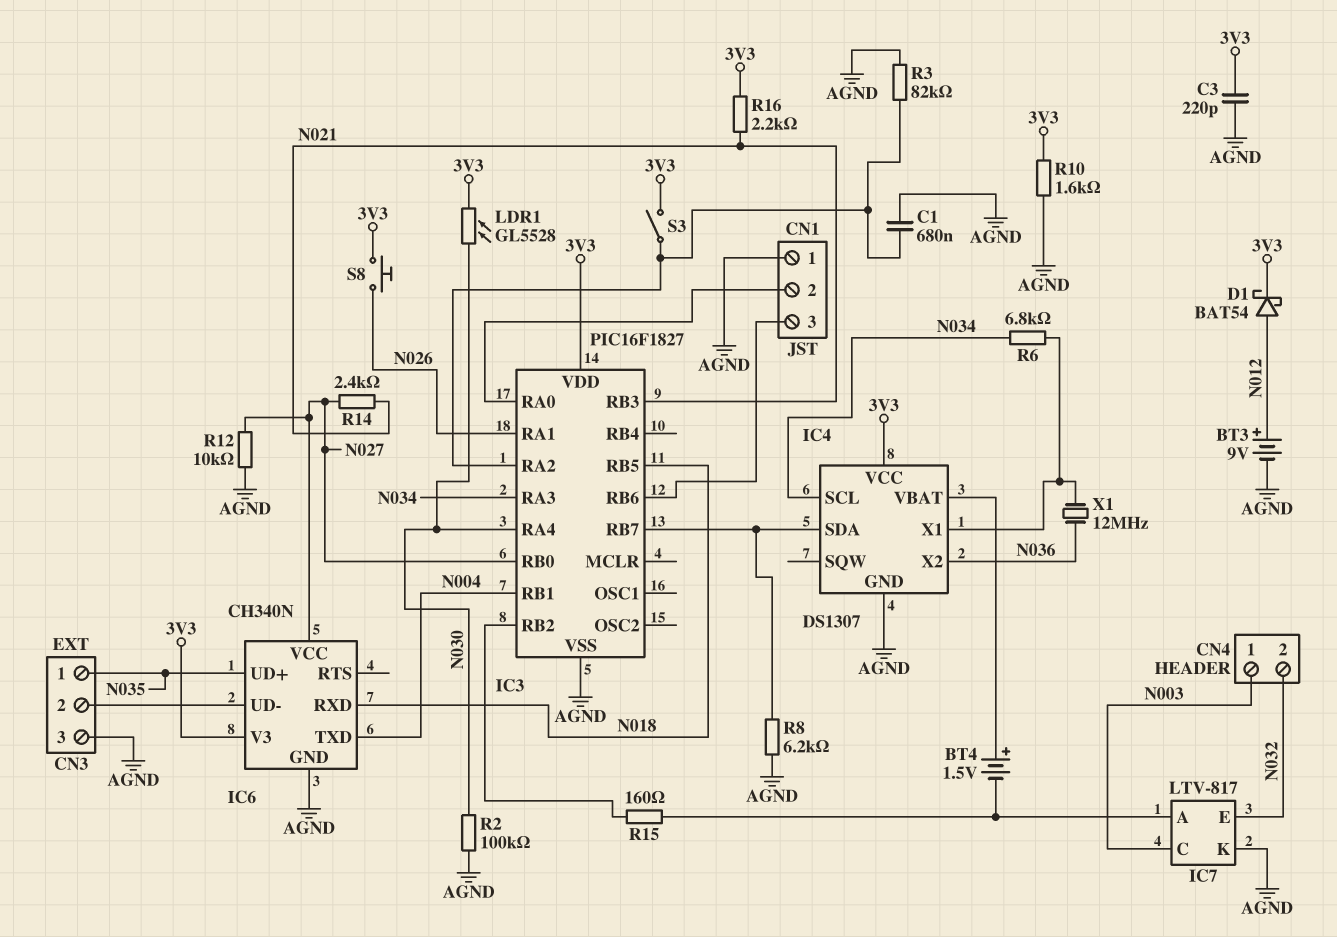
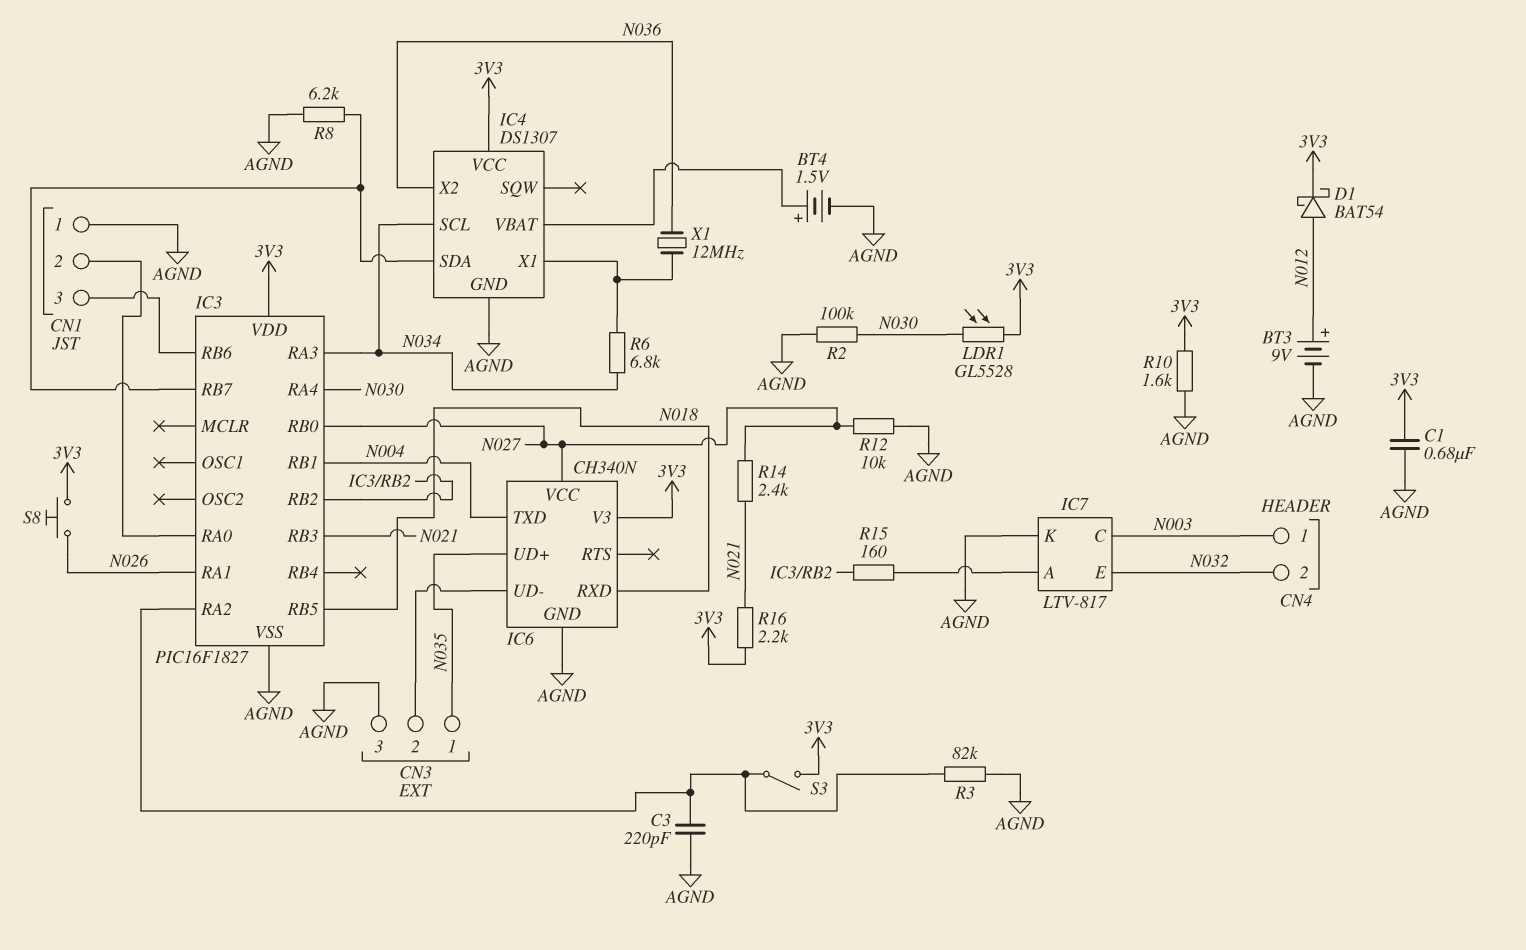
BT4: 1.5V (plus IC4/VBAT, minus IC7/A) -> 1.5V (plus IC4/VBAT, minus AGND)
C1: 680nF (AGND, IC3/RA2) -> 680nF (3V3, AGND)
C3: 220pF (3V3, AGND) -> 220pF (AGND, IC3/RA2)

